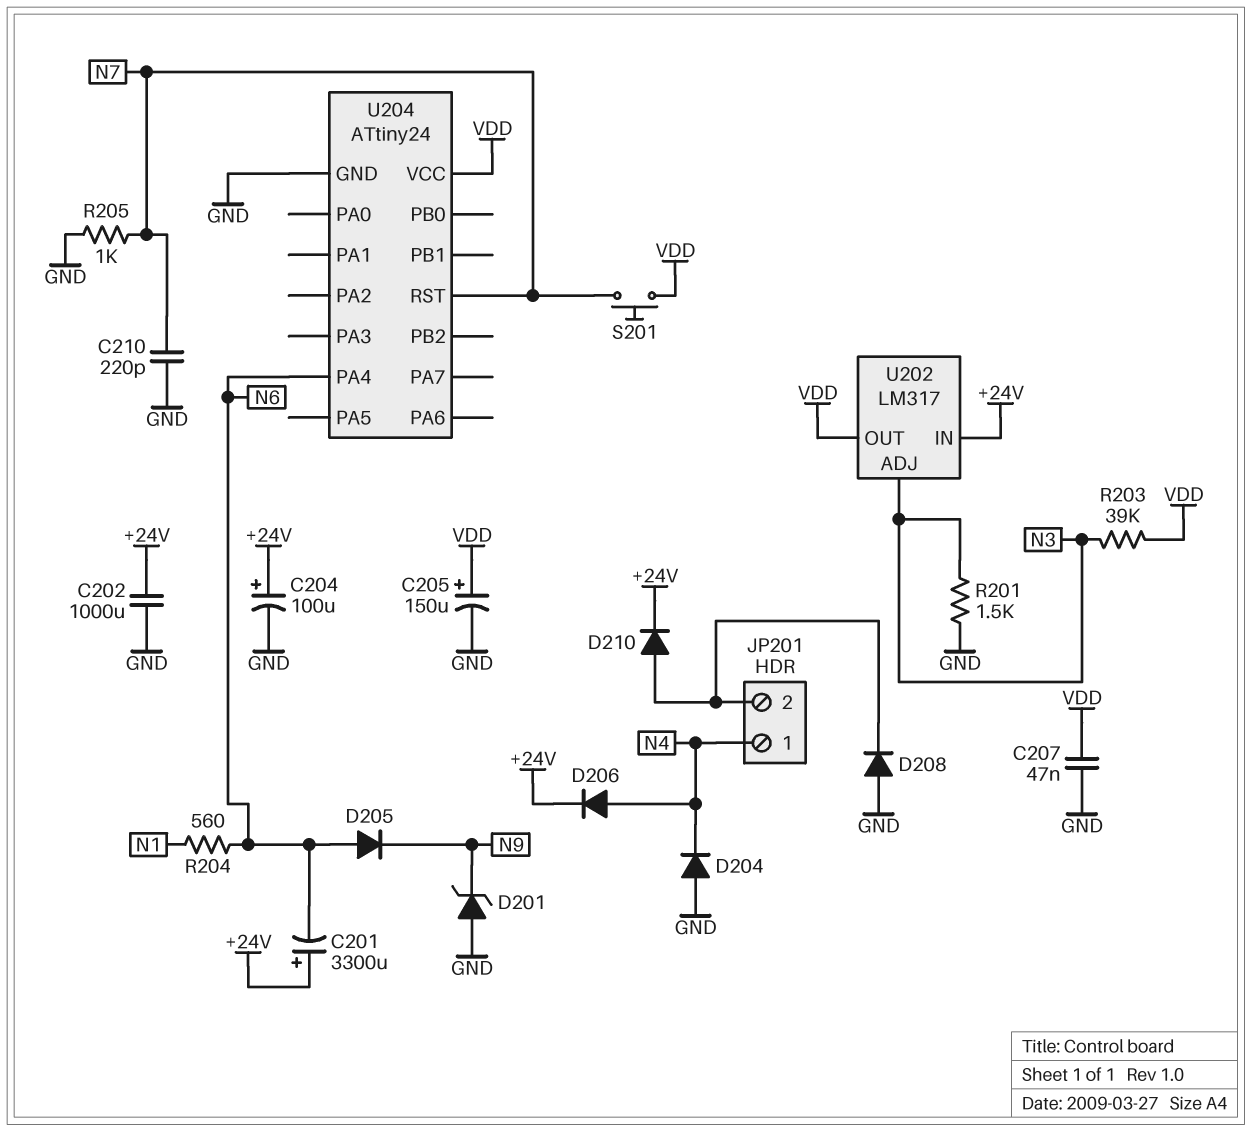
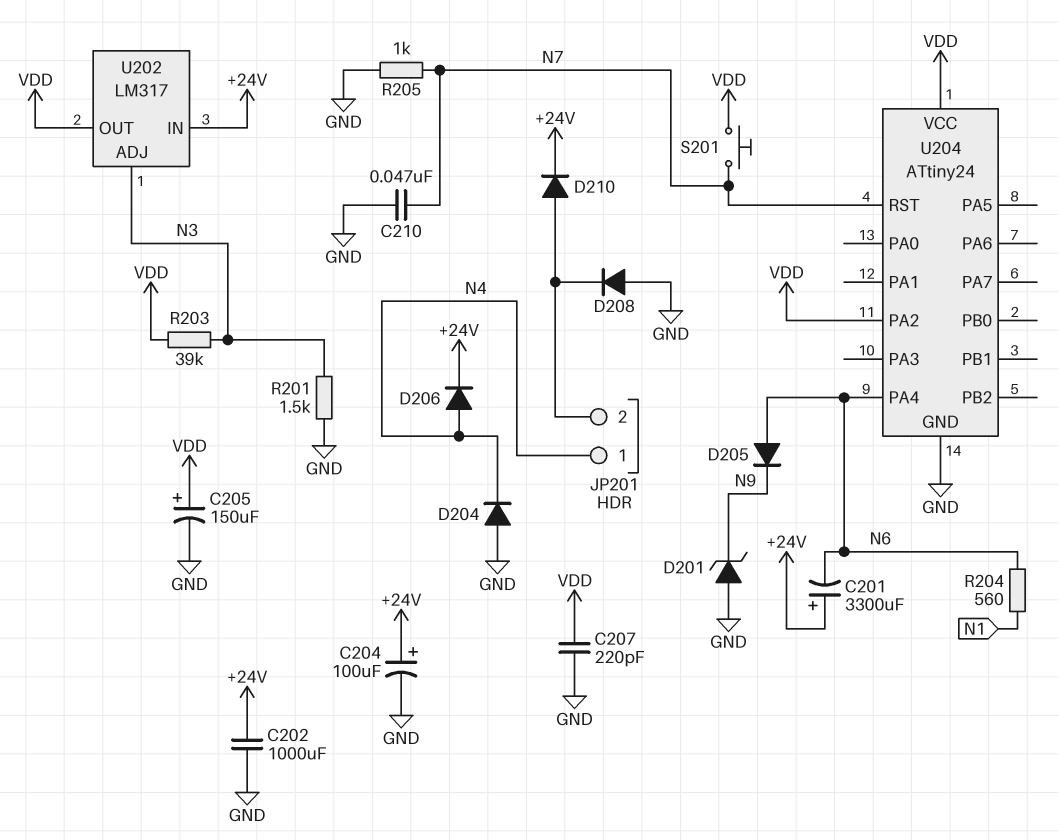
C207: 47nF (GND, VDD) -> 220pF (GND, VDD)
C210: 220pF (GND, N7) -> 47nF (GND, N7)
U204 pin PA2: none -> VDD

